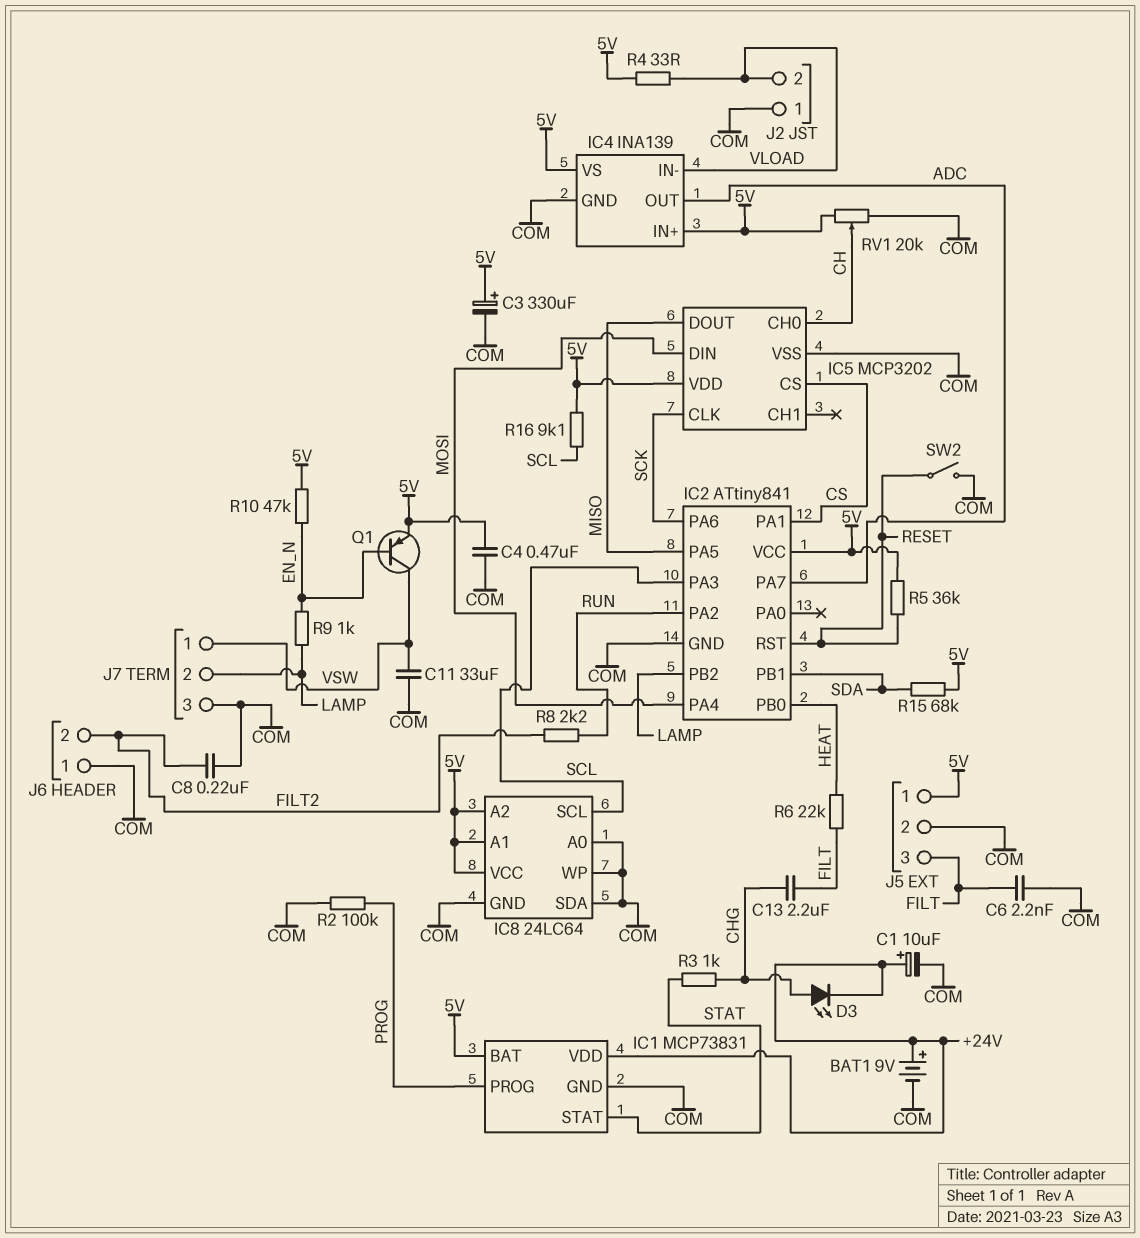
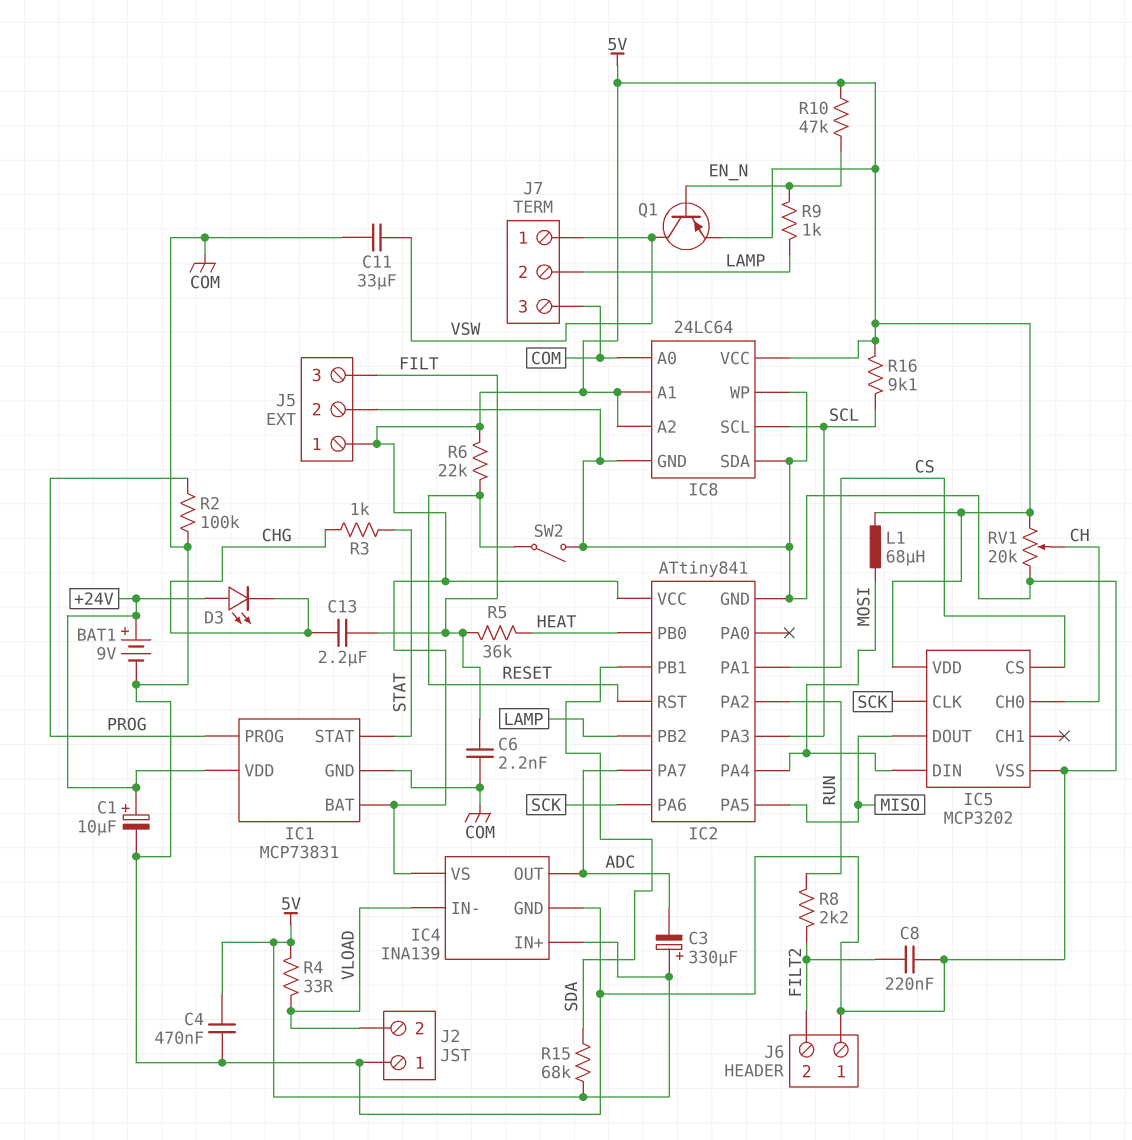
C3: 330uF (plus 5V, minus COM) -> 330uF (plus 5V, minus ADC)
D3: LED (A CHG, K +24V) -> LED (A +24V, K CHG)
L1: none -> 68uH (5V, MOSI)
R5: 36k (5V, RESET) -> 36k (FILT, HEAT)
R6: 22k (FILT, HEAT) -> 22k (5V, RESET)

